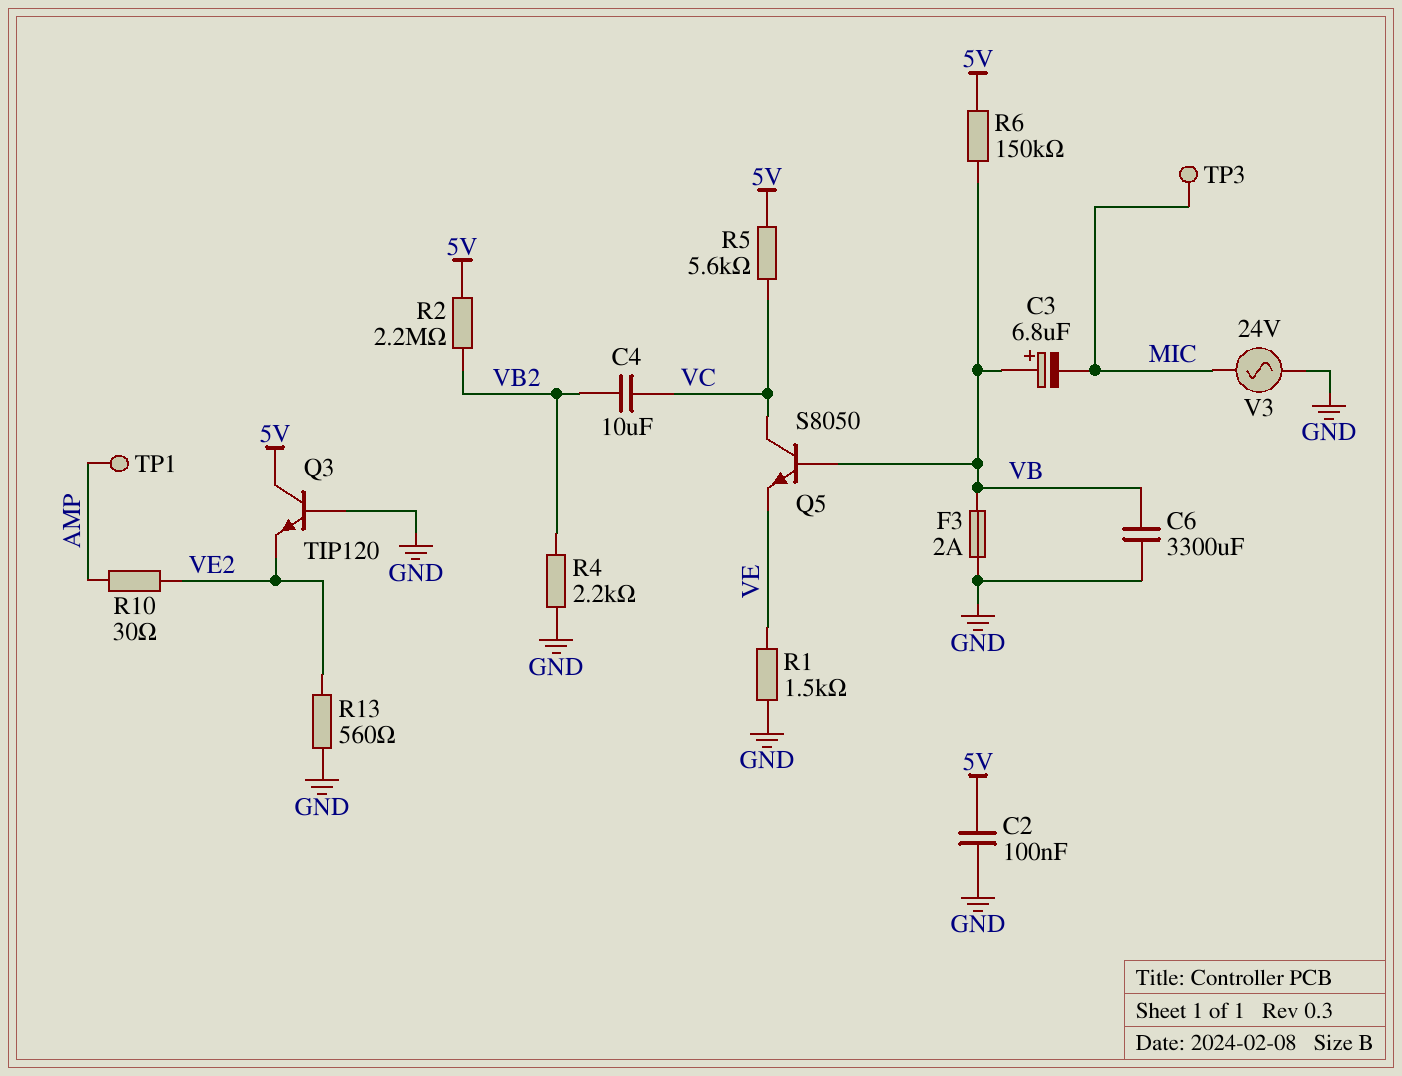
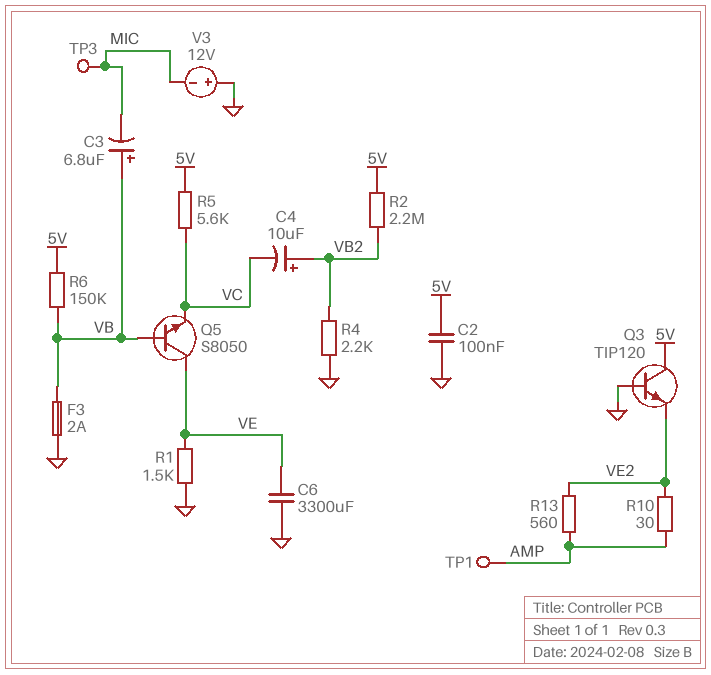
C4: 10uF (VB2, VC) -> 10uF (plus VB2, minus VC)
C6: 3300uF (GND, VB) -> 3300uF (GND, VE)
Q5: NPN S8050 (B VB, C VC, E VE) -> NPN S8050 (B VB, C VE, E VC)
R13: 560 (GND, VE2) -> 560 (AMP, VE2)
V3: AC 24V (GND, MIC) -> 12V (plus GND, minus MIC)

